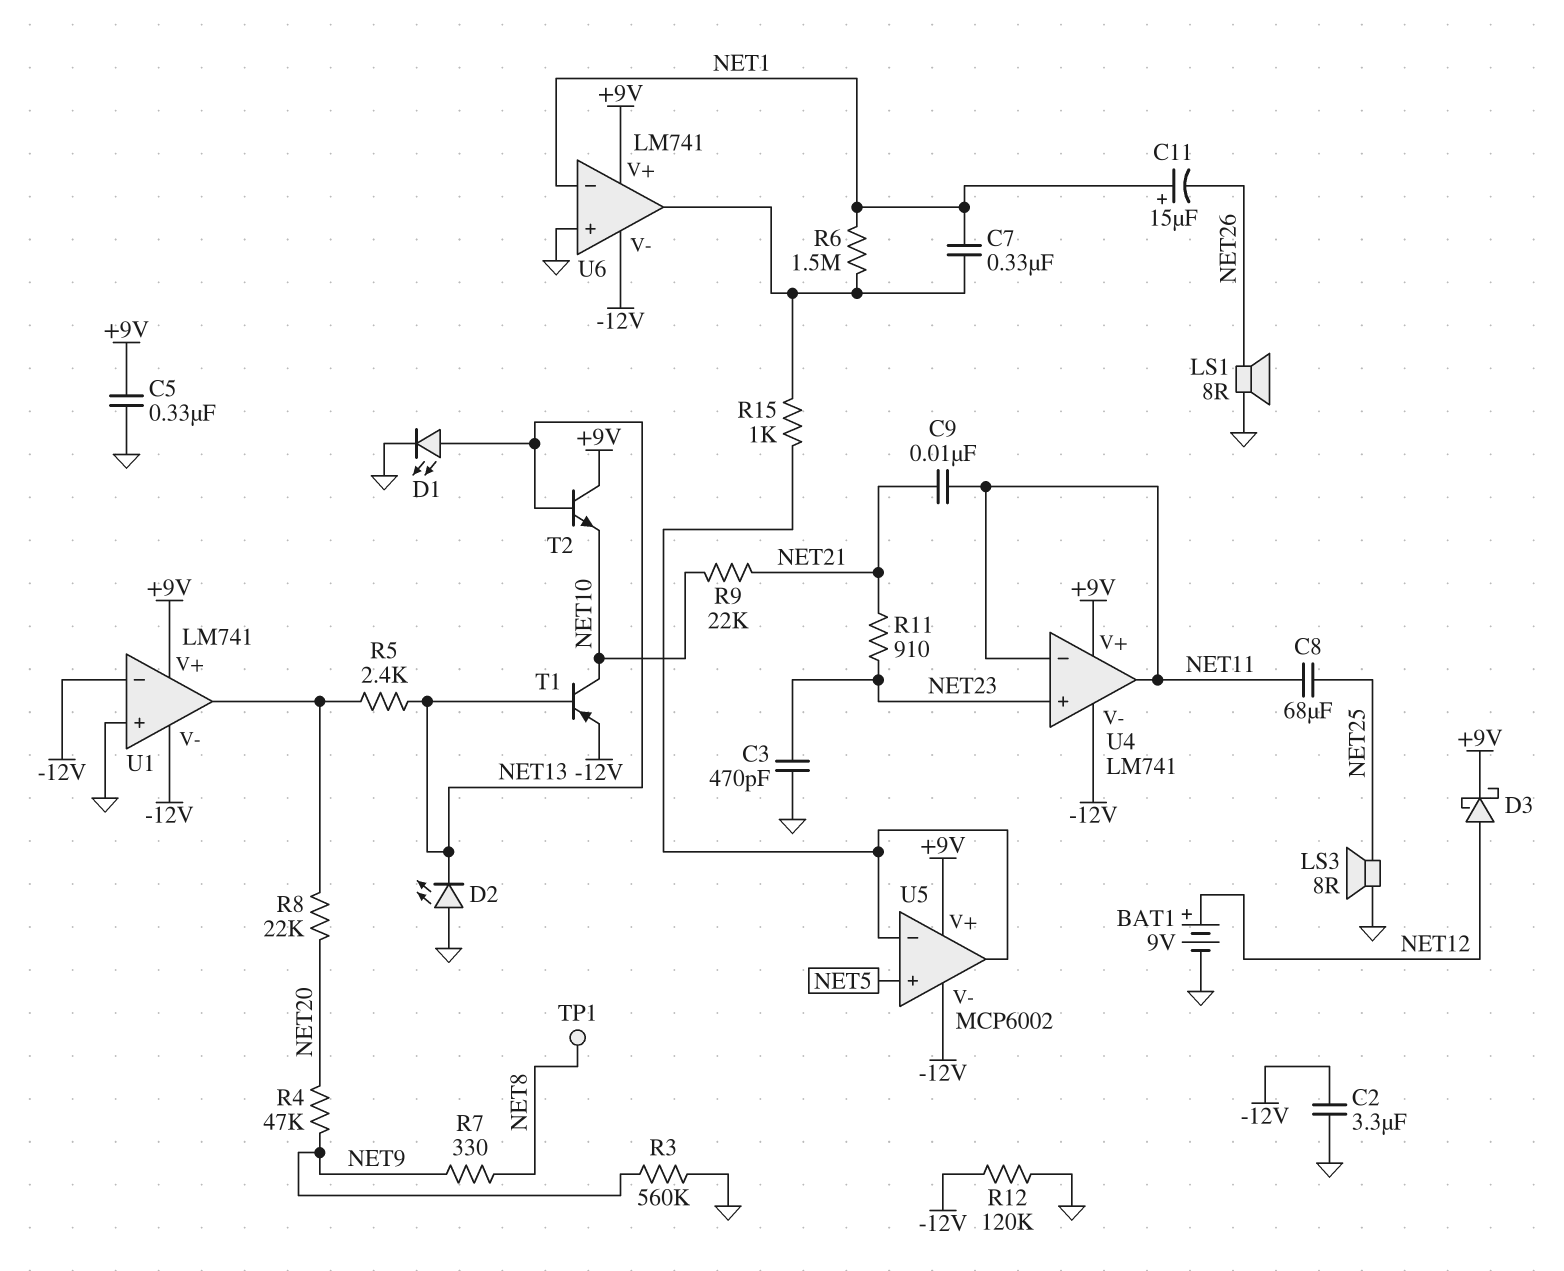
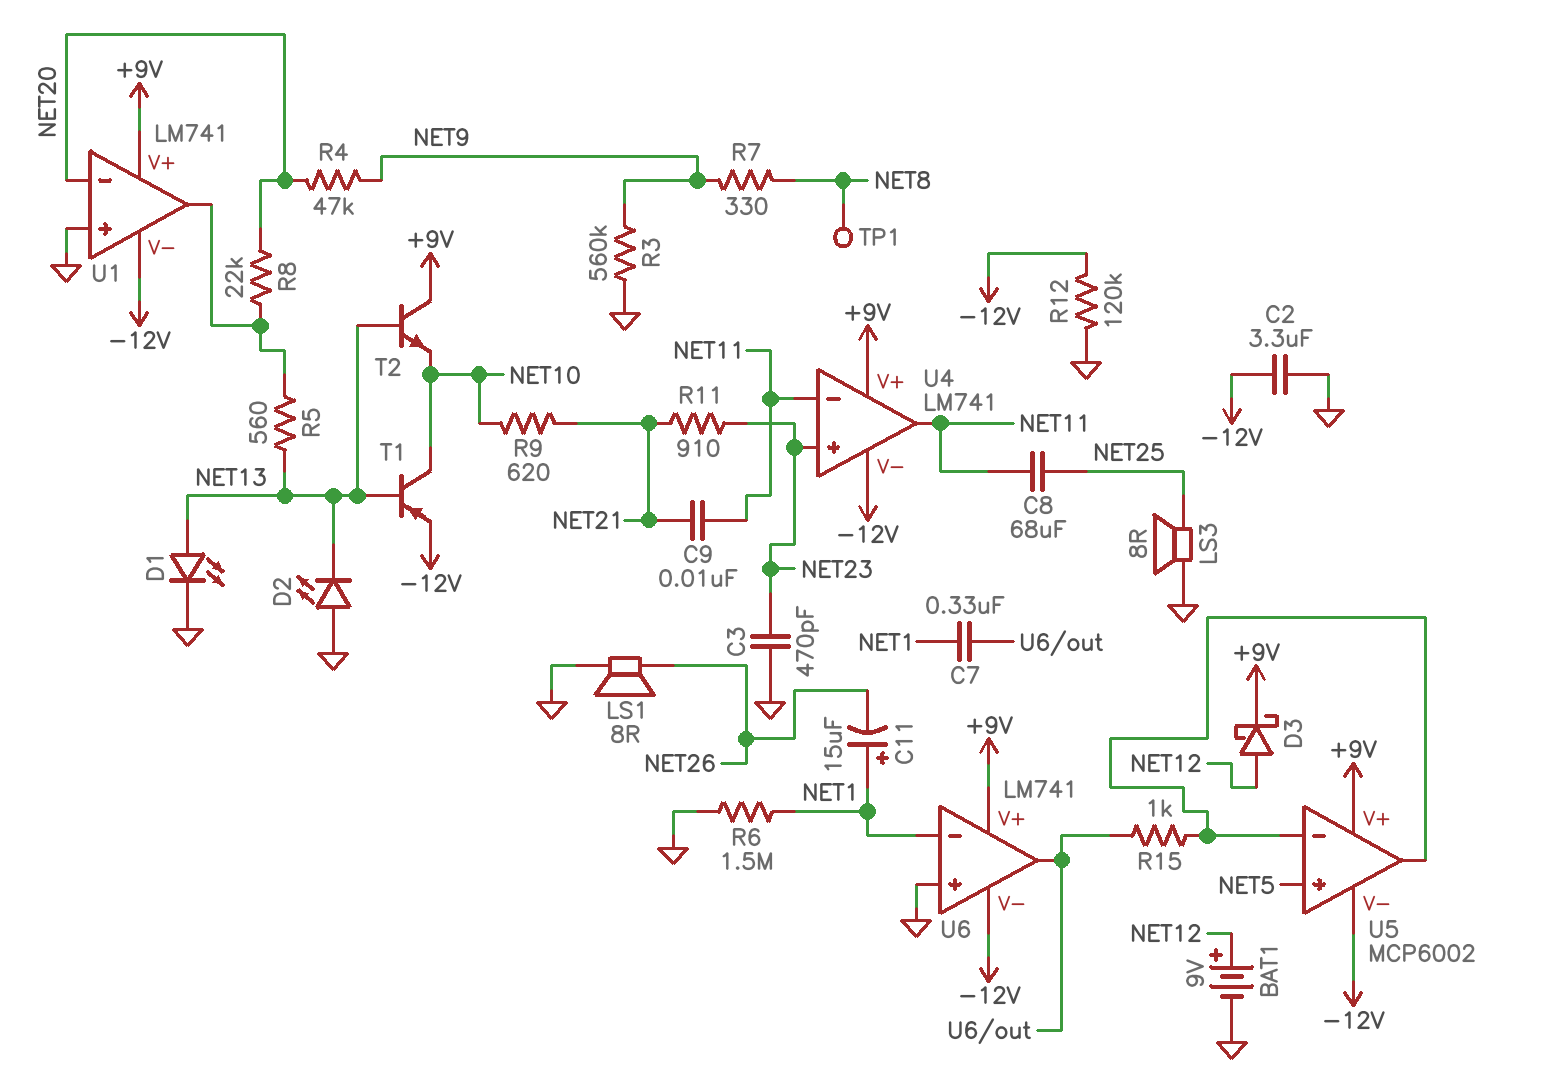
C5: 330nF (+9V, GND) -> none
R5: 2.4k (NET13, U1/out) -> 560 (NET13, U1/out)
R6: 1.5M (NET1, U6/out) -> 1.5M (GND, NET1)
R9: 22k (NET10, NET21) -> 620 (NET10, NET21)
U1 pin in-: -12V -> NET20

